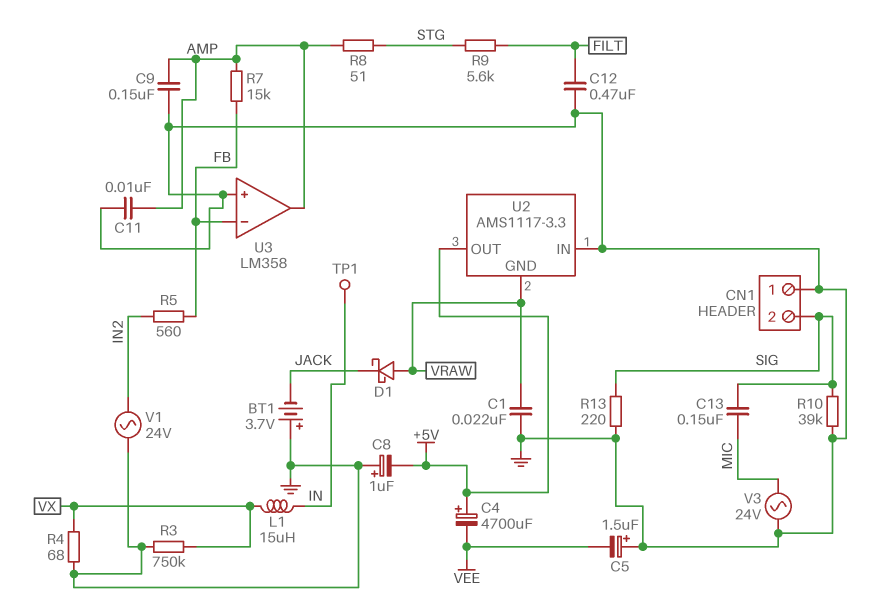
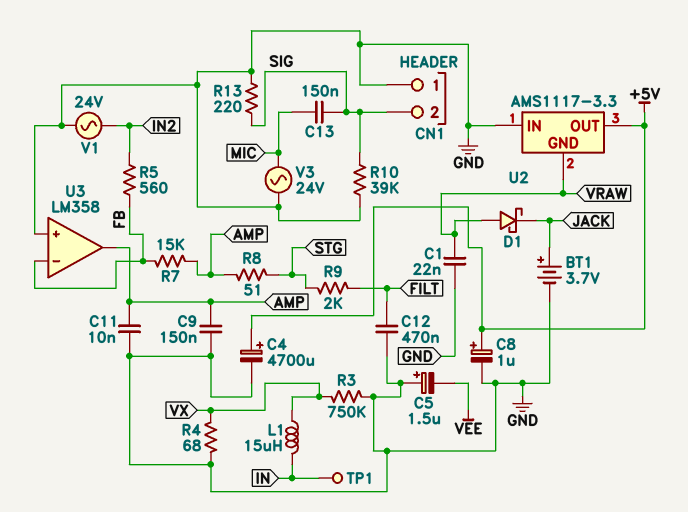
BT1: 3.7V (plus GND, minus JACK) -> 3.7V (plus JACK, minus GND)
C4: 4700uF (plus +5V, minus VEE) -> 4700uF (plus +5V, minus GND)
C8: 1uF (plus GND, minus +5V) -> 1uF (plus +5V, minus GND)
R9: 5.6k (FILT, STG) -> 2k (FILT, STG)

